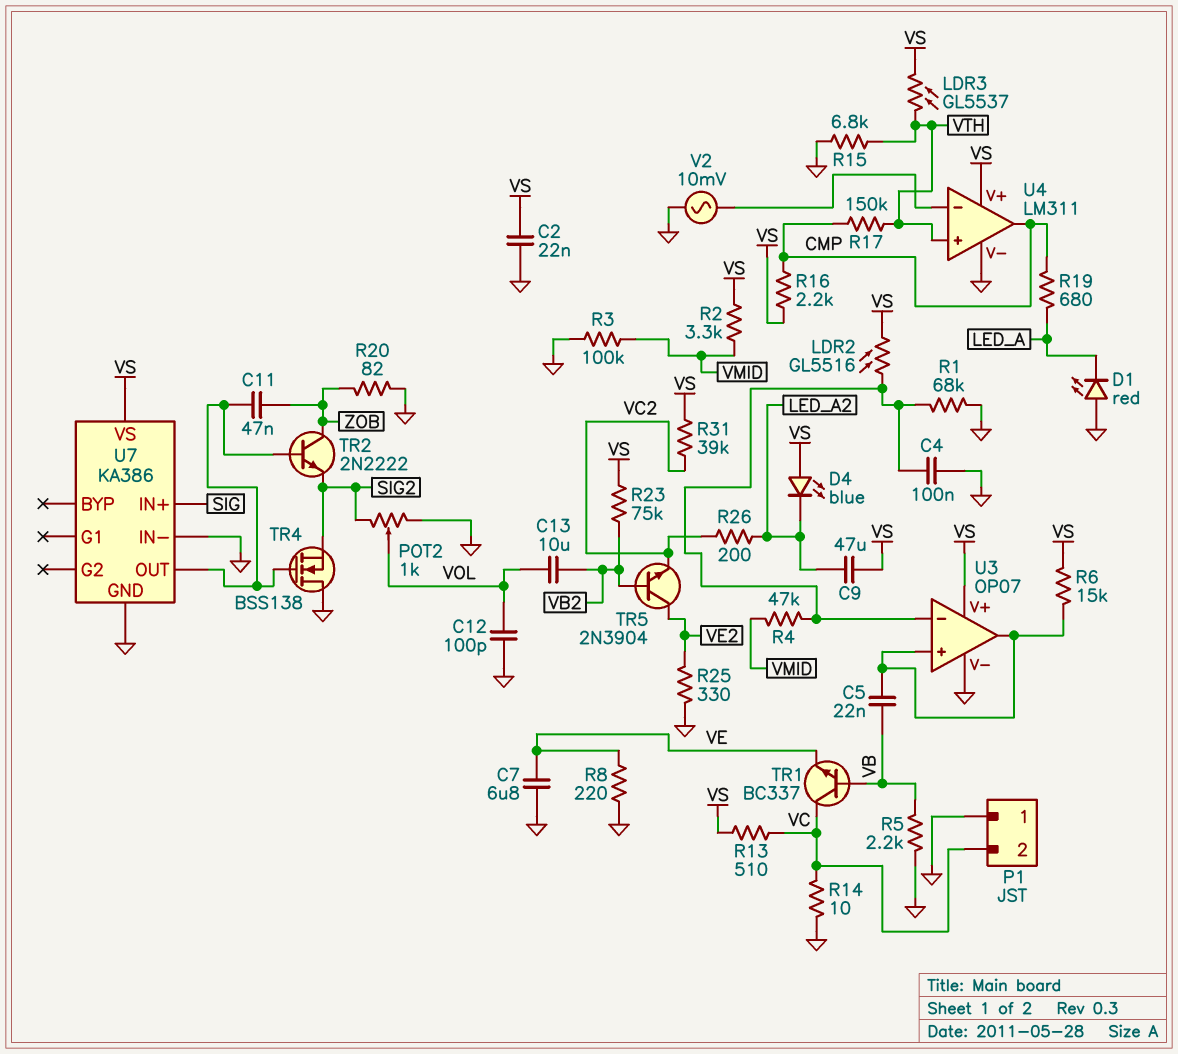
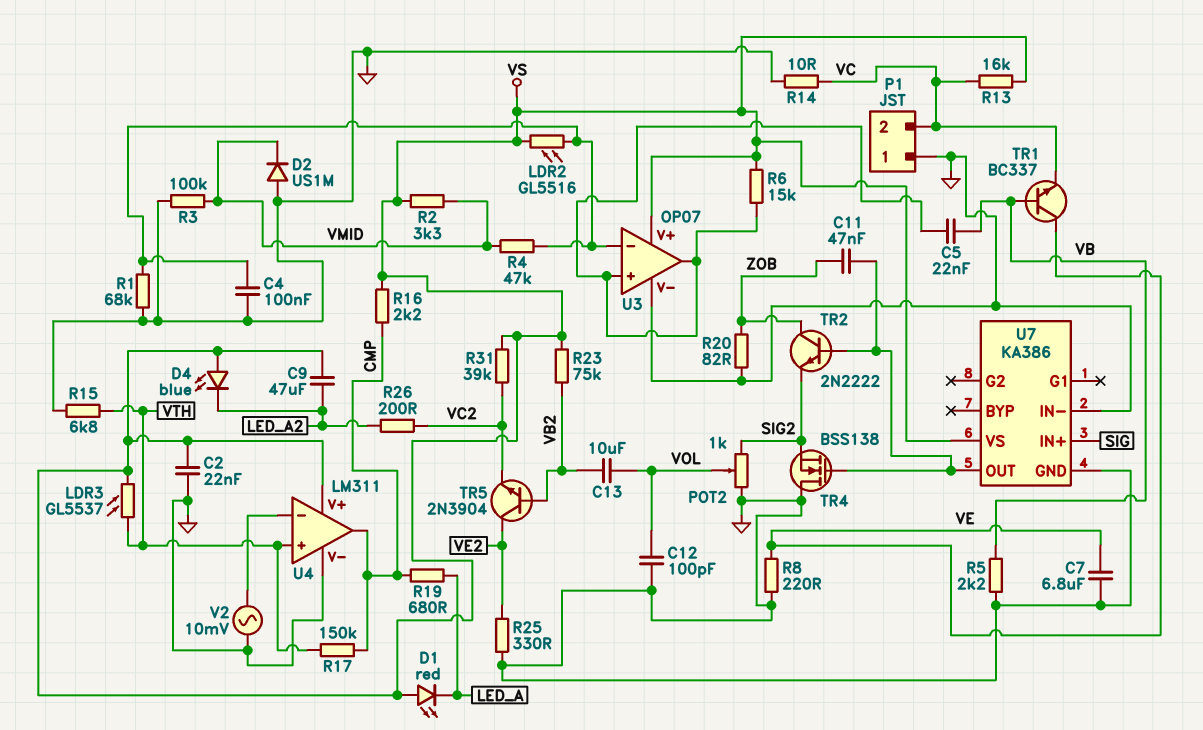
D1: LED red (A GND, K LED_A) -> LED red (A VS, K LED_A)
D2: none -> diode US1M (A GND, K VMID)
R13: 510 (VC, VS) -> 16k (VC, VS)
TR1: NPN BC337 (B VB, C VC, E VE) -> NPN BC337 (B VB, C VE, E VC)

